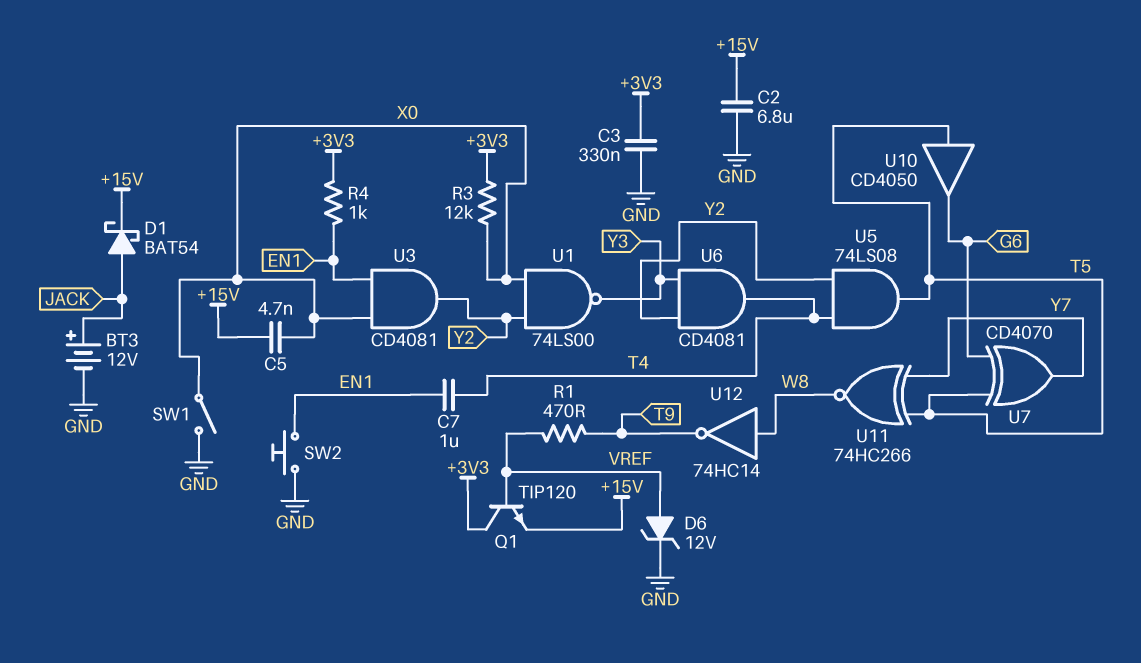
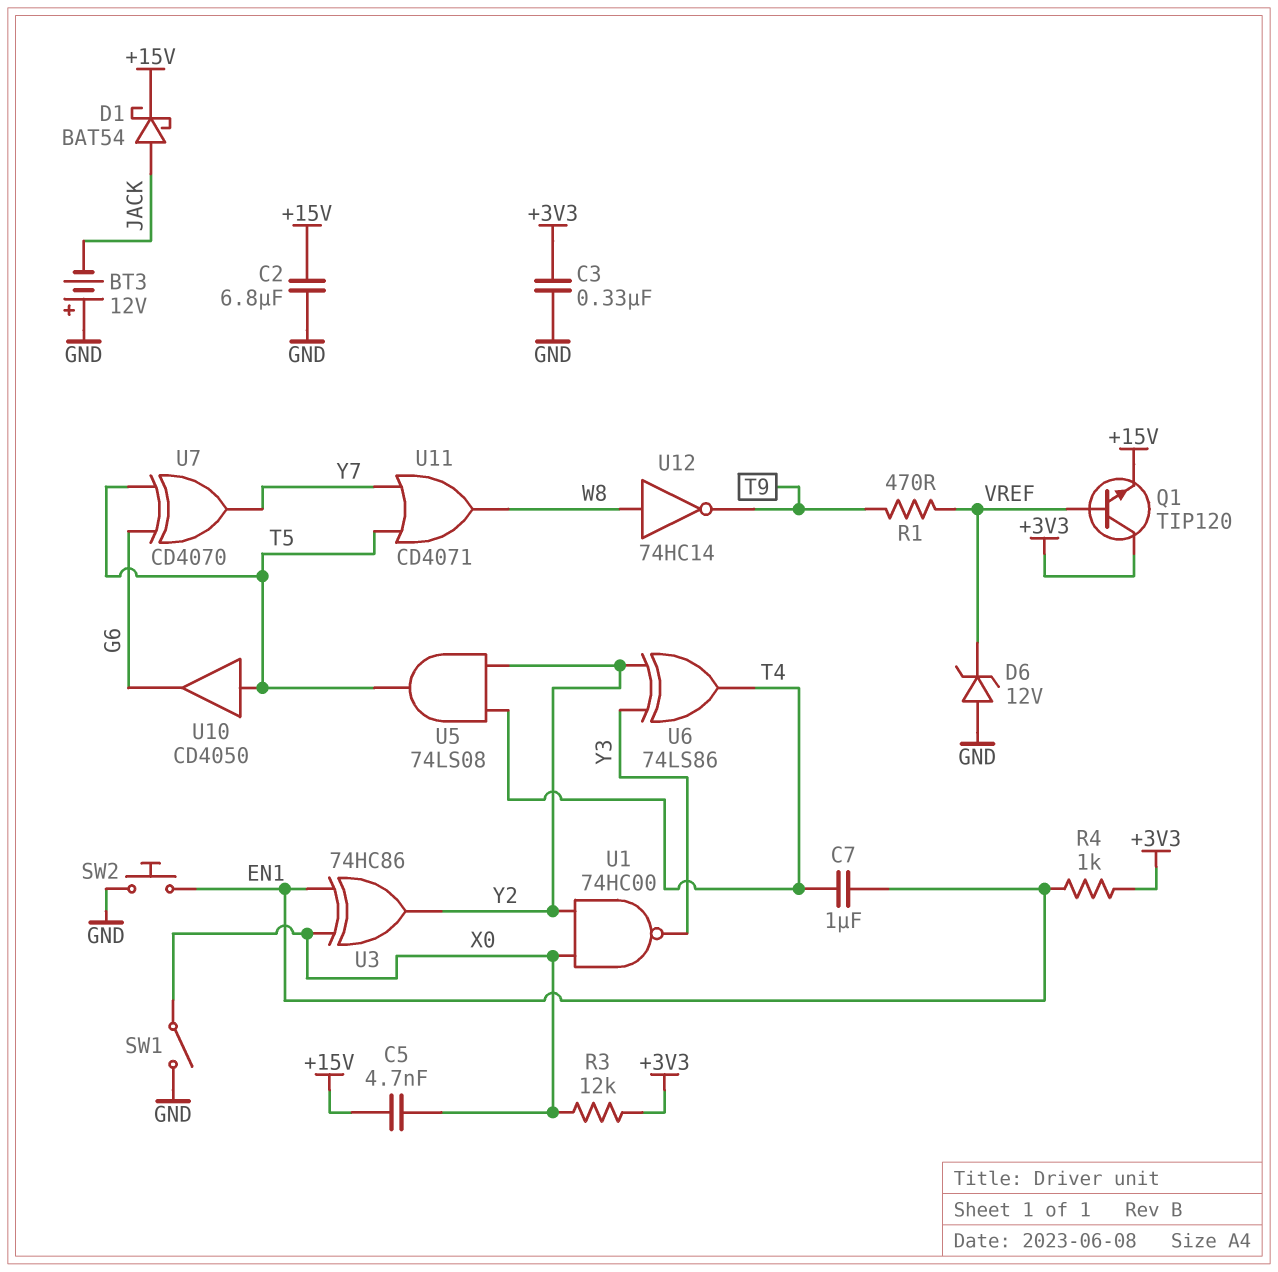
BT3: 12V (plus JACK, minus GND) -> 12V (plus GND, minus JACK)
D6: zener 12V (A VREF, K GND) -> zener 12V (A GND, K VREF)
U1: NAND 74LS00 (in X0, in Y2, out Y3) -> NAND 74HC00 (in X0, in Y2, out Y3)
U3: AND CD4081 (in EN1, in X0, out Y2) -> XOR 74HC86 (in EN1, in X0, out Y2)
U6: AND CD4081 (in Y2, in Y3, out T4) -> XOR 74LS86 (in Y2, in Y3, out T4)
U11: XNOR 74HC266 (in T5, in Y7, out W8) -> OR CD4071 (in T5, in Y7, out W8)

